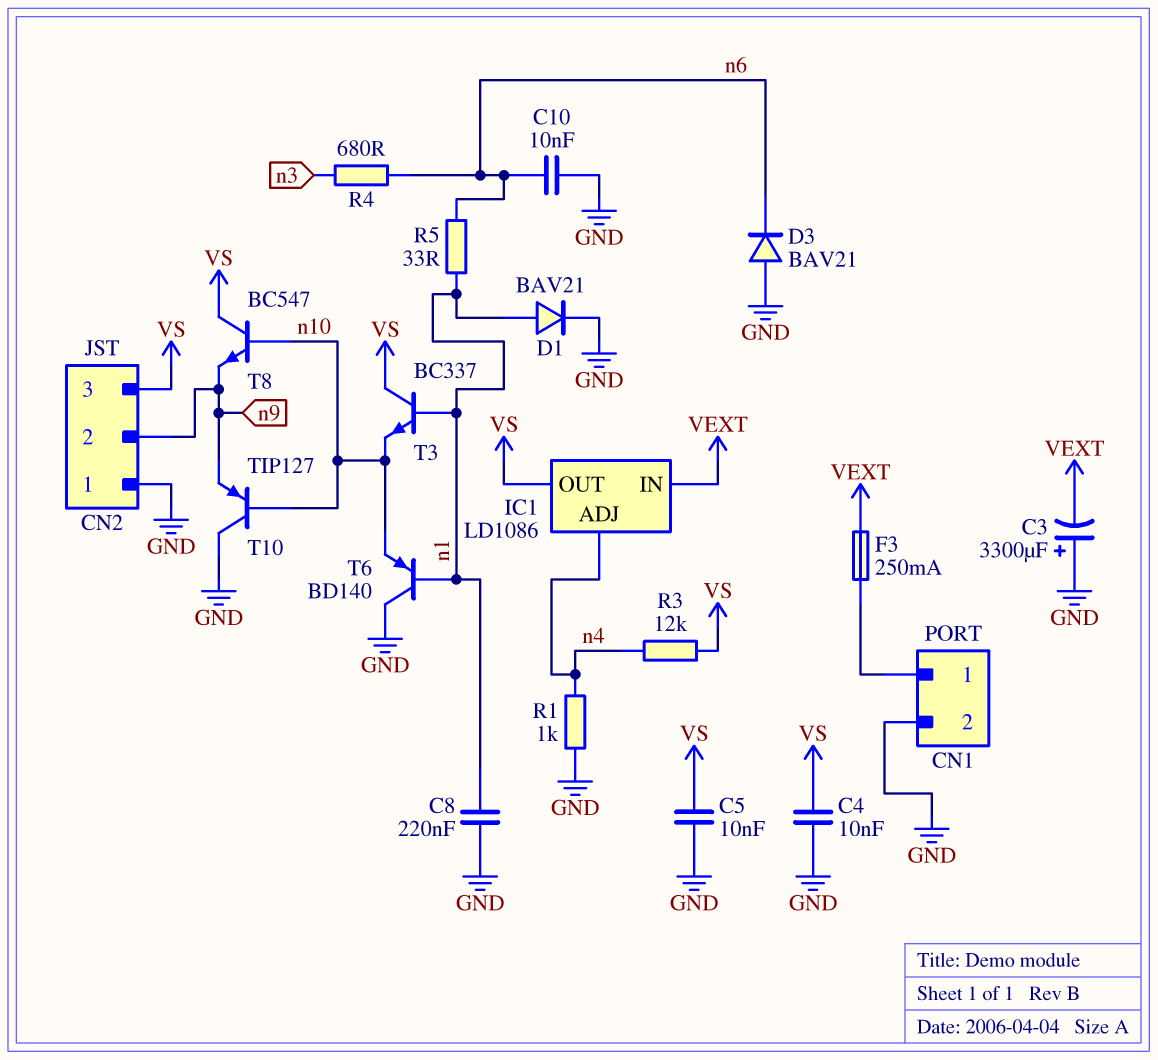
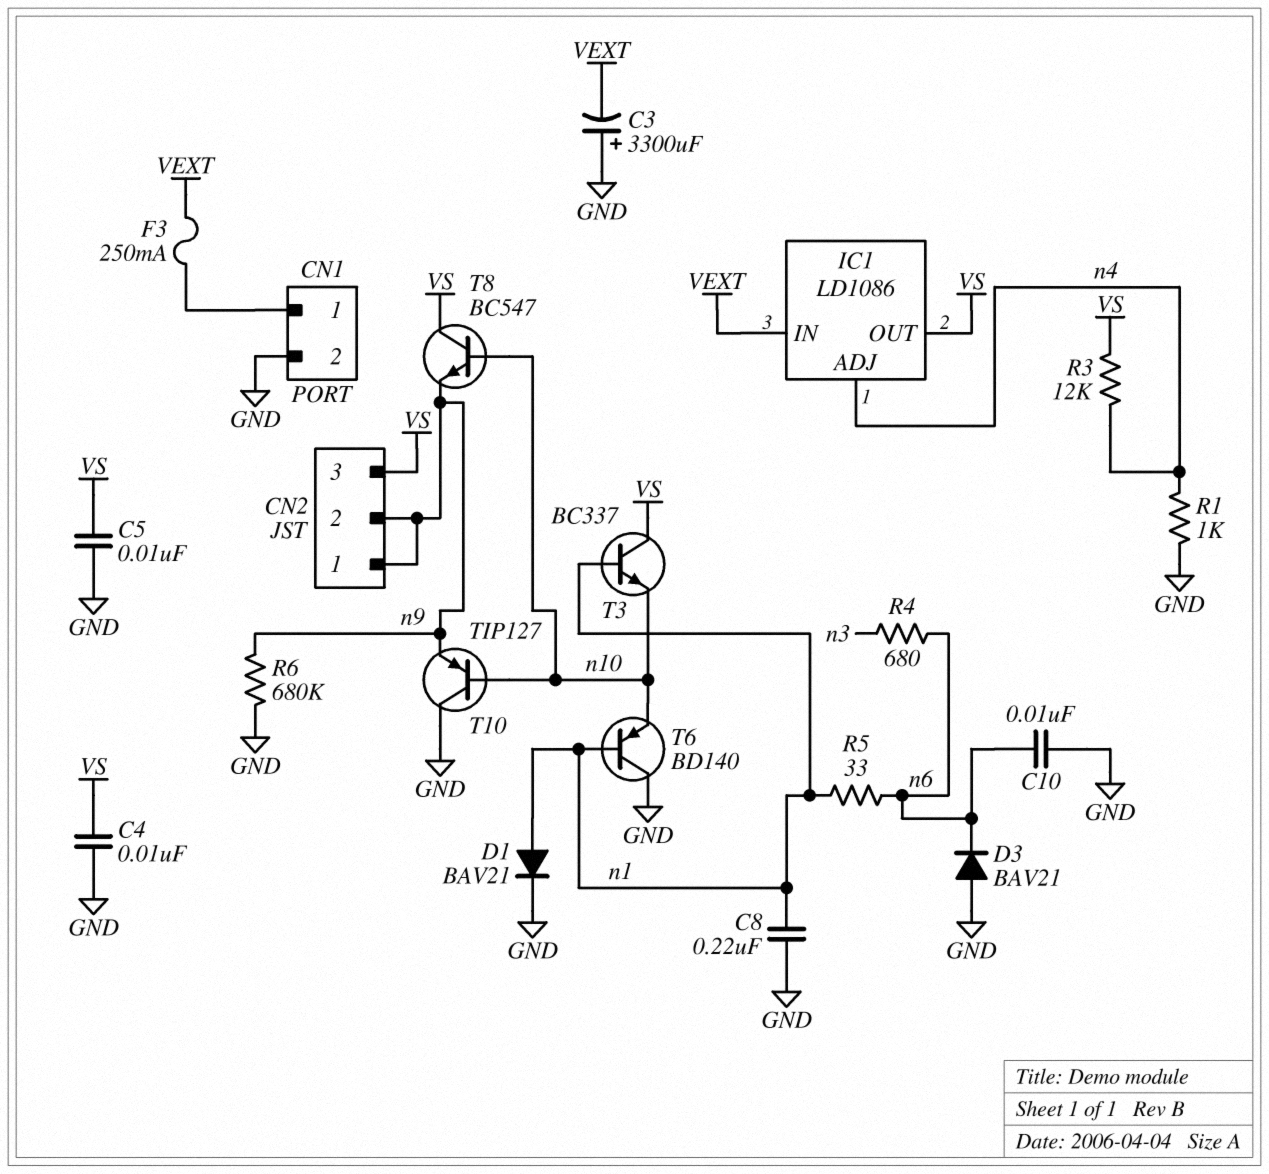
CN2 pin 1: GND -> n9
R6: none -> 680k (GND, n9)

